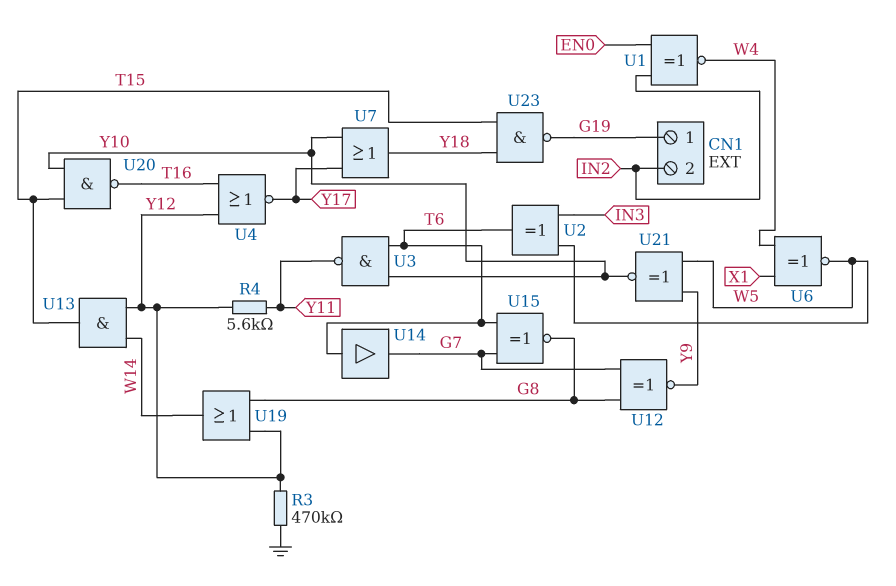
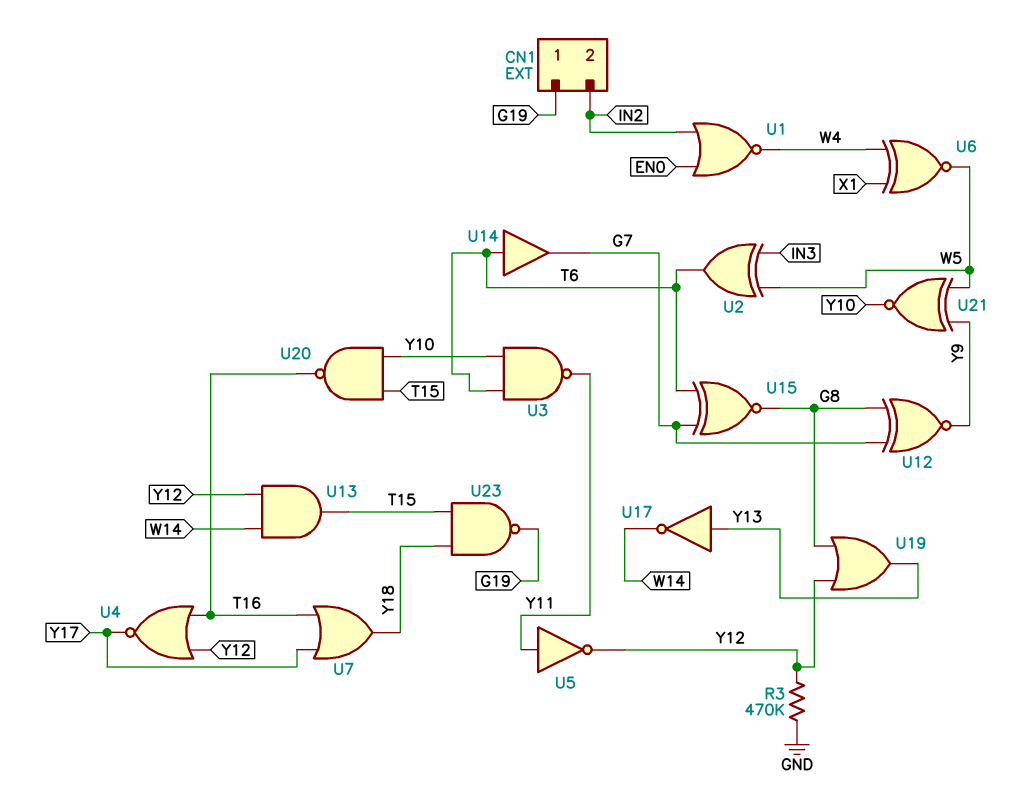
R4: 5.6k (Y11, Y12) -> none
U1: XNOR (in EN0, in IN2, out W4) -> NOR (in EN0, in IN2, out W4)
U5: none -> NOT (in Y11, out Y12)
U7: OR (in Y10, in Y17, out Y18) -> OR (in T16, in Y17, out Y18)
U17: none -> NOT (in Y13, out W14)
U19: OR (in G8, in Y12, out W14) -> OR (in G8, in Y12, out Y13)

